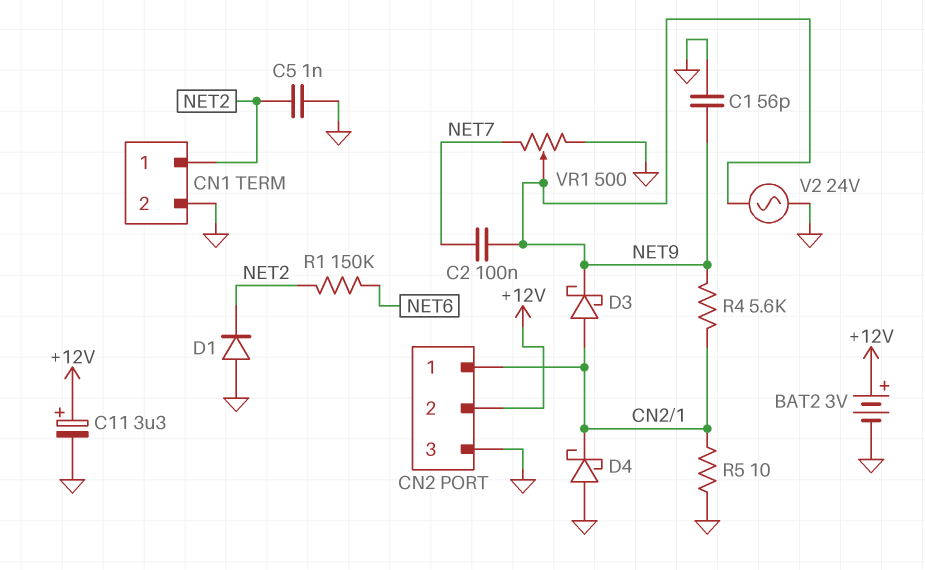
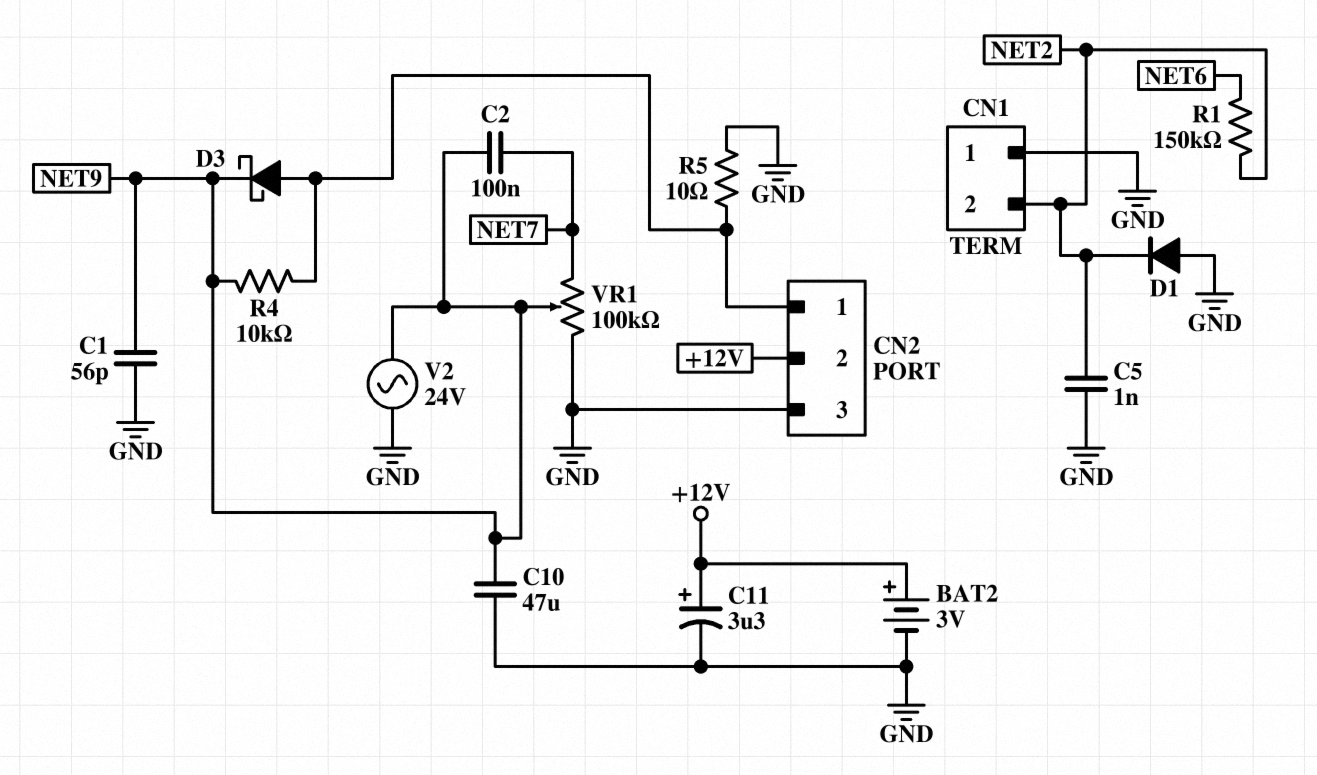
C10: none -> 47uF (GND, NET9)
CN1 pin 1: NET2 -> GND
CN1 pin 2: GND -> NET2
D4: schottky (A GND, K CN2/1) -> none
R4: 5.6k (CN2/1, NET9) -> 10k (CN2/1, NET9)
VR1: 500 (GND, NET7, wiper NET9) -> 100k (GND, NET7, wiper NET9)

